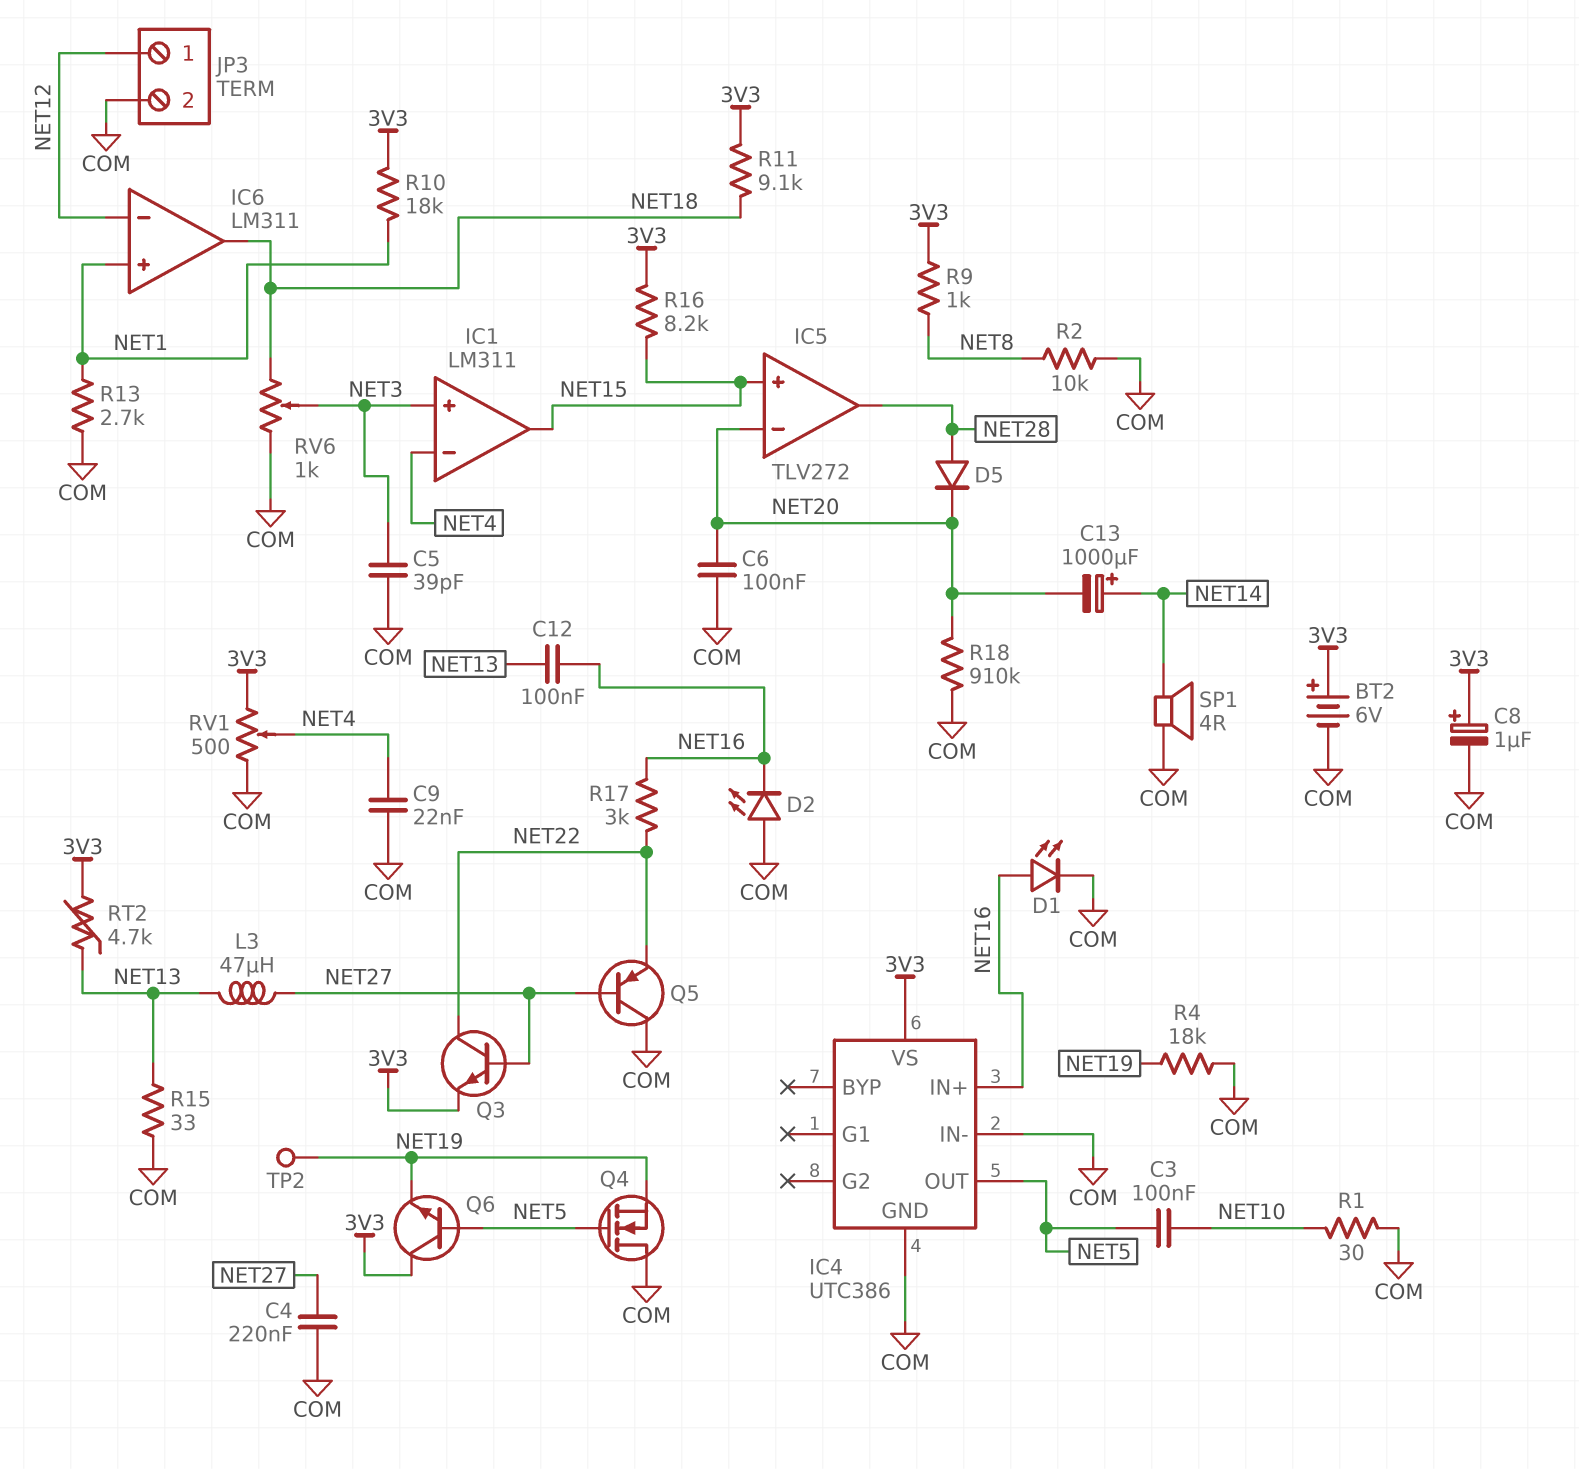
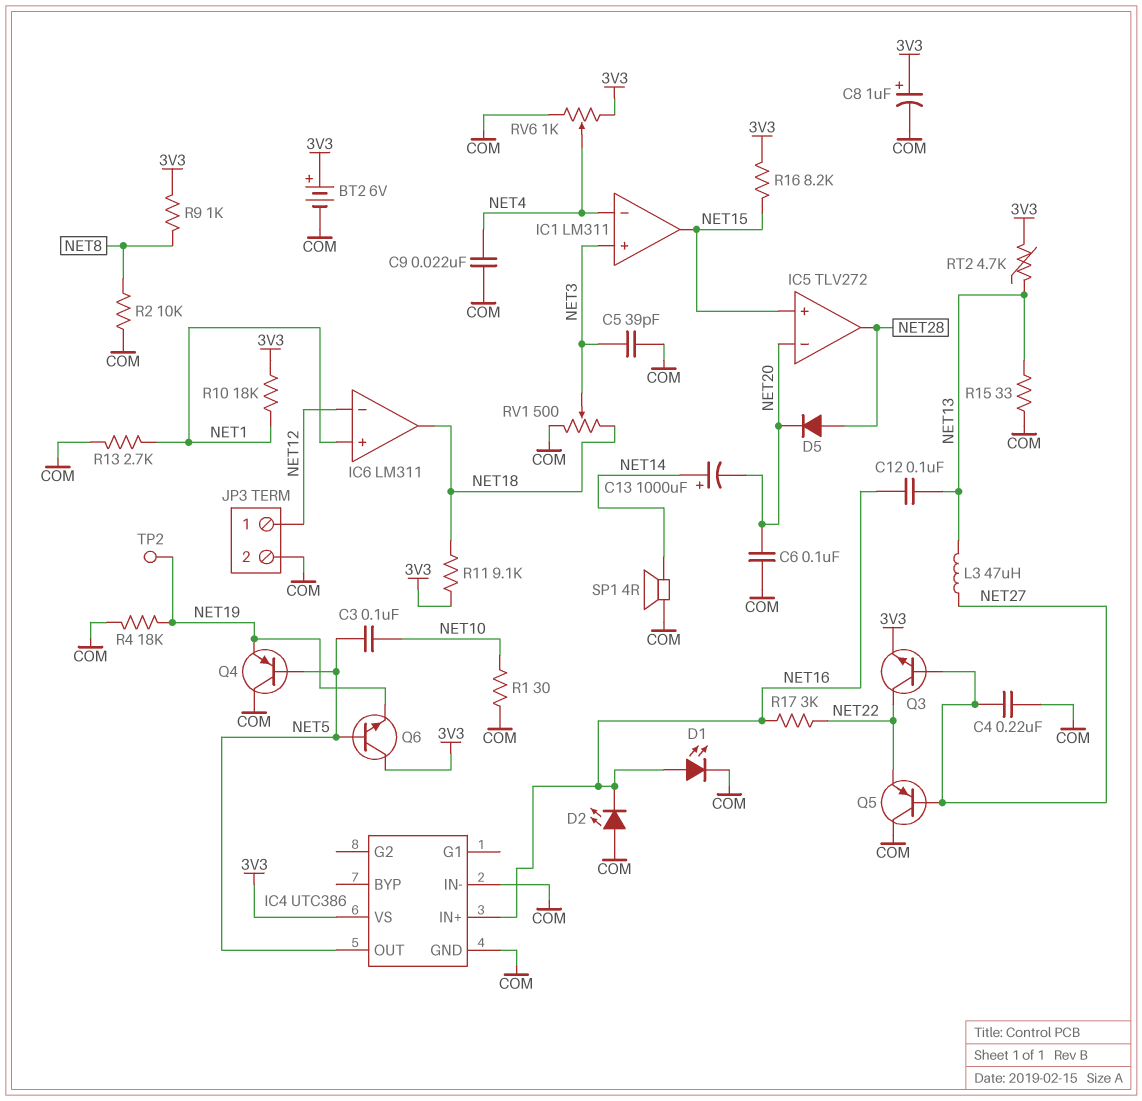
Q4: NMOS (G NET5, D COM, S NET19) -> PNP (B NET5, C COM, E NET19)
R18: 910k (COM, NET20) -> none
RV1: 500 (3V3, COM, wiper NET4) -> 500 (COM, NET18, wiper NET3)
RV6: 1k (COM, NET18, wiper NET3) -> 1k (3V3, COM, wiper NET4)

